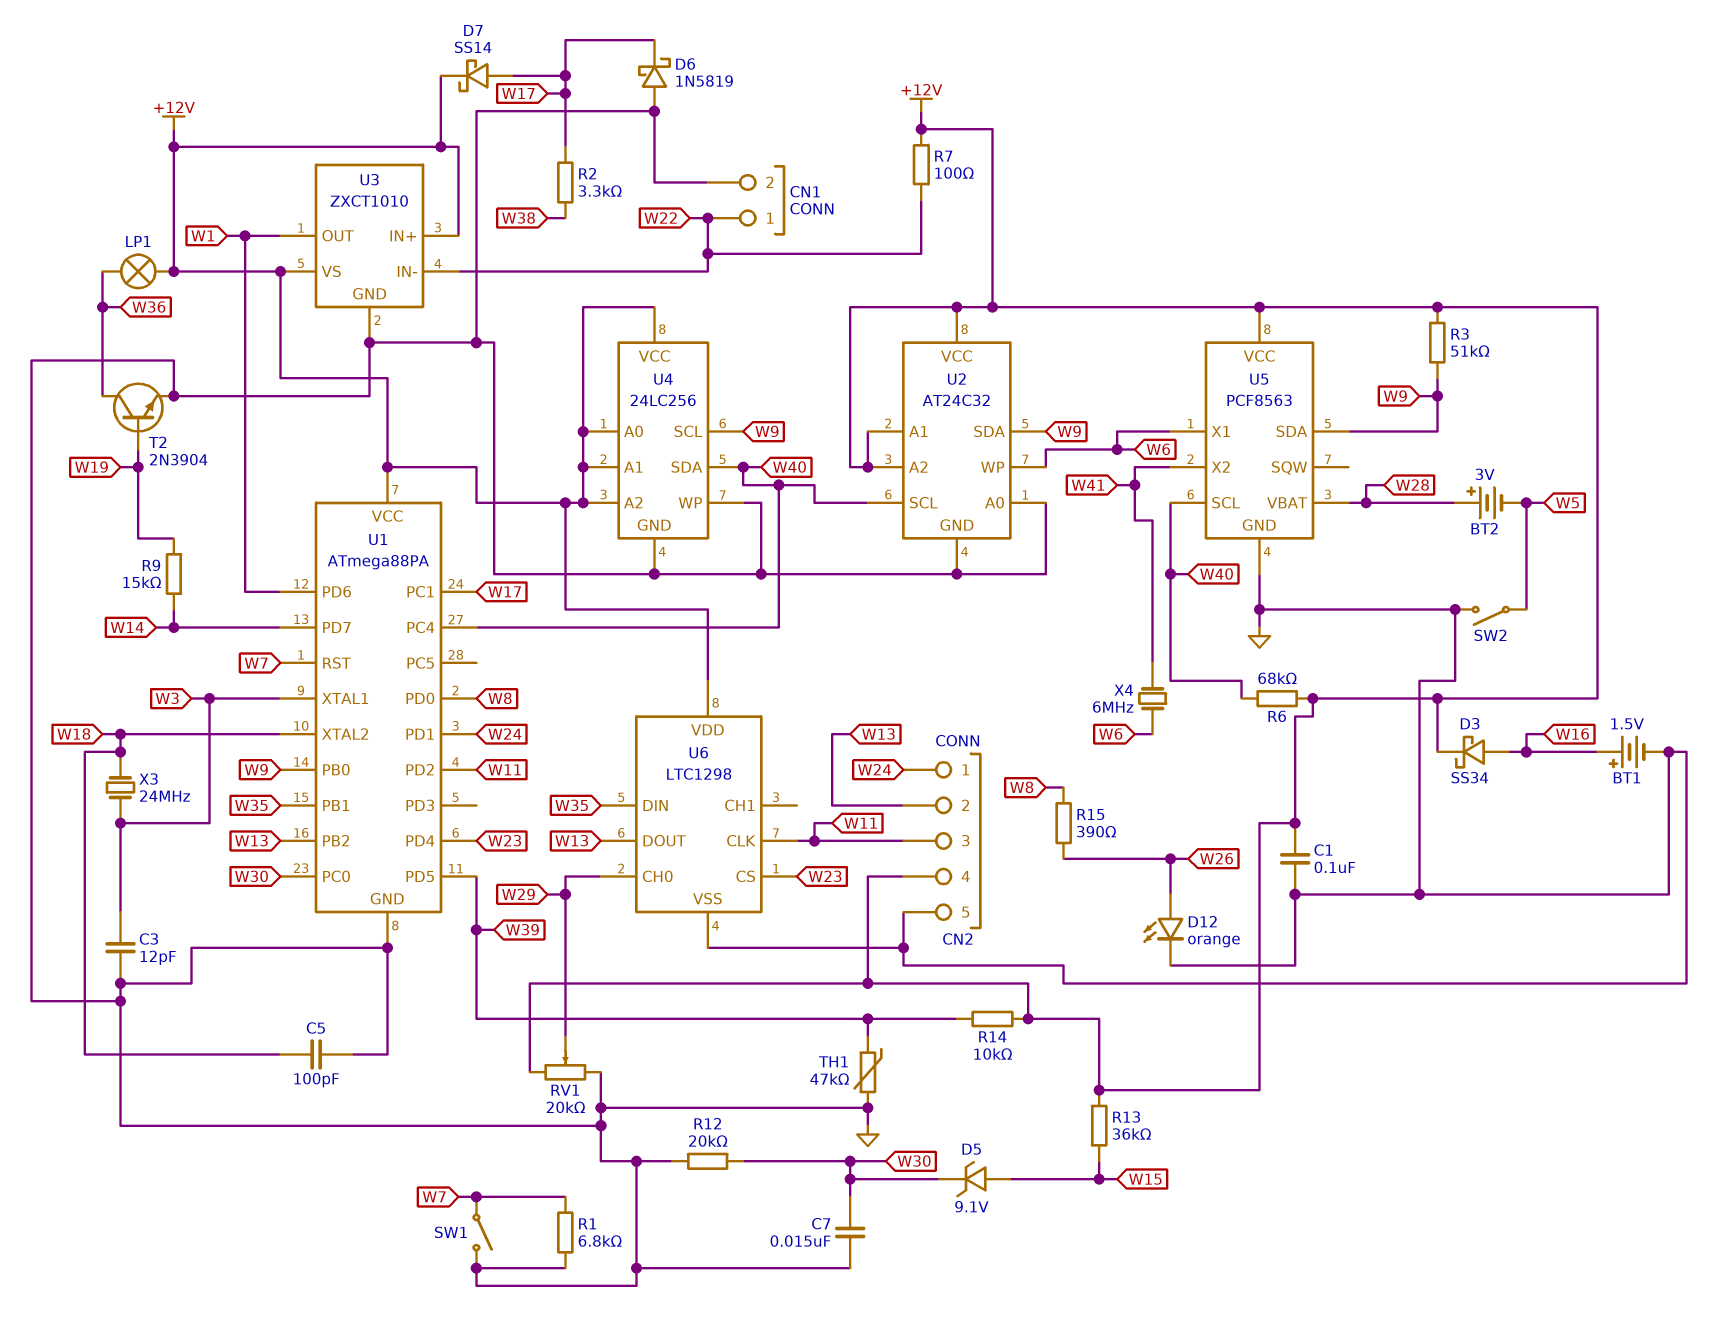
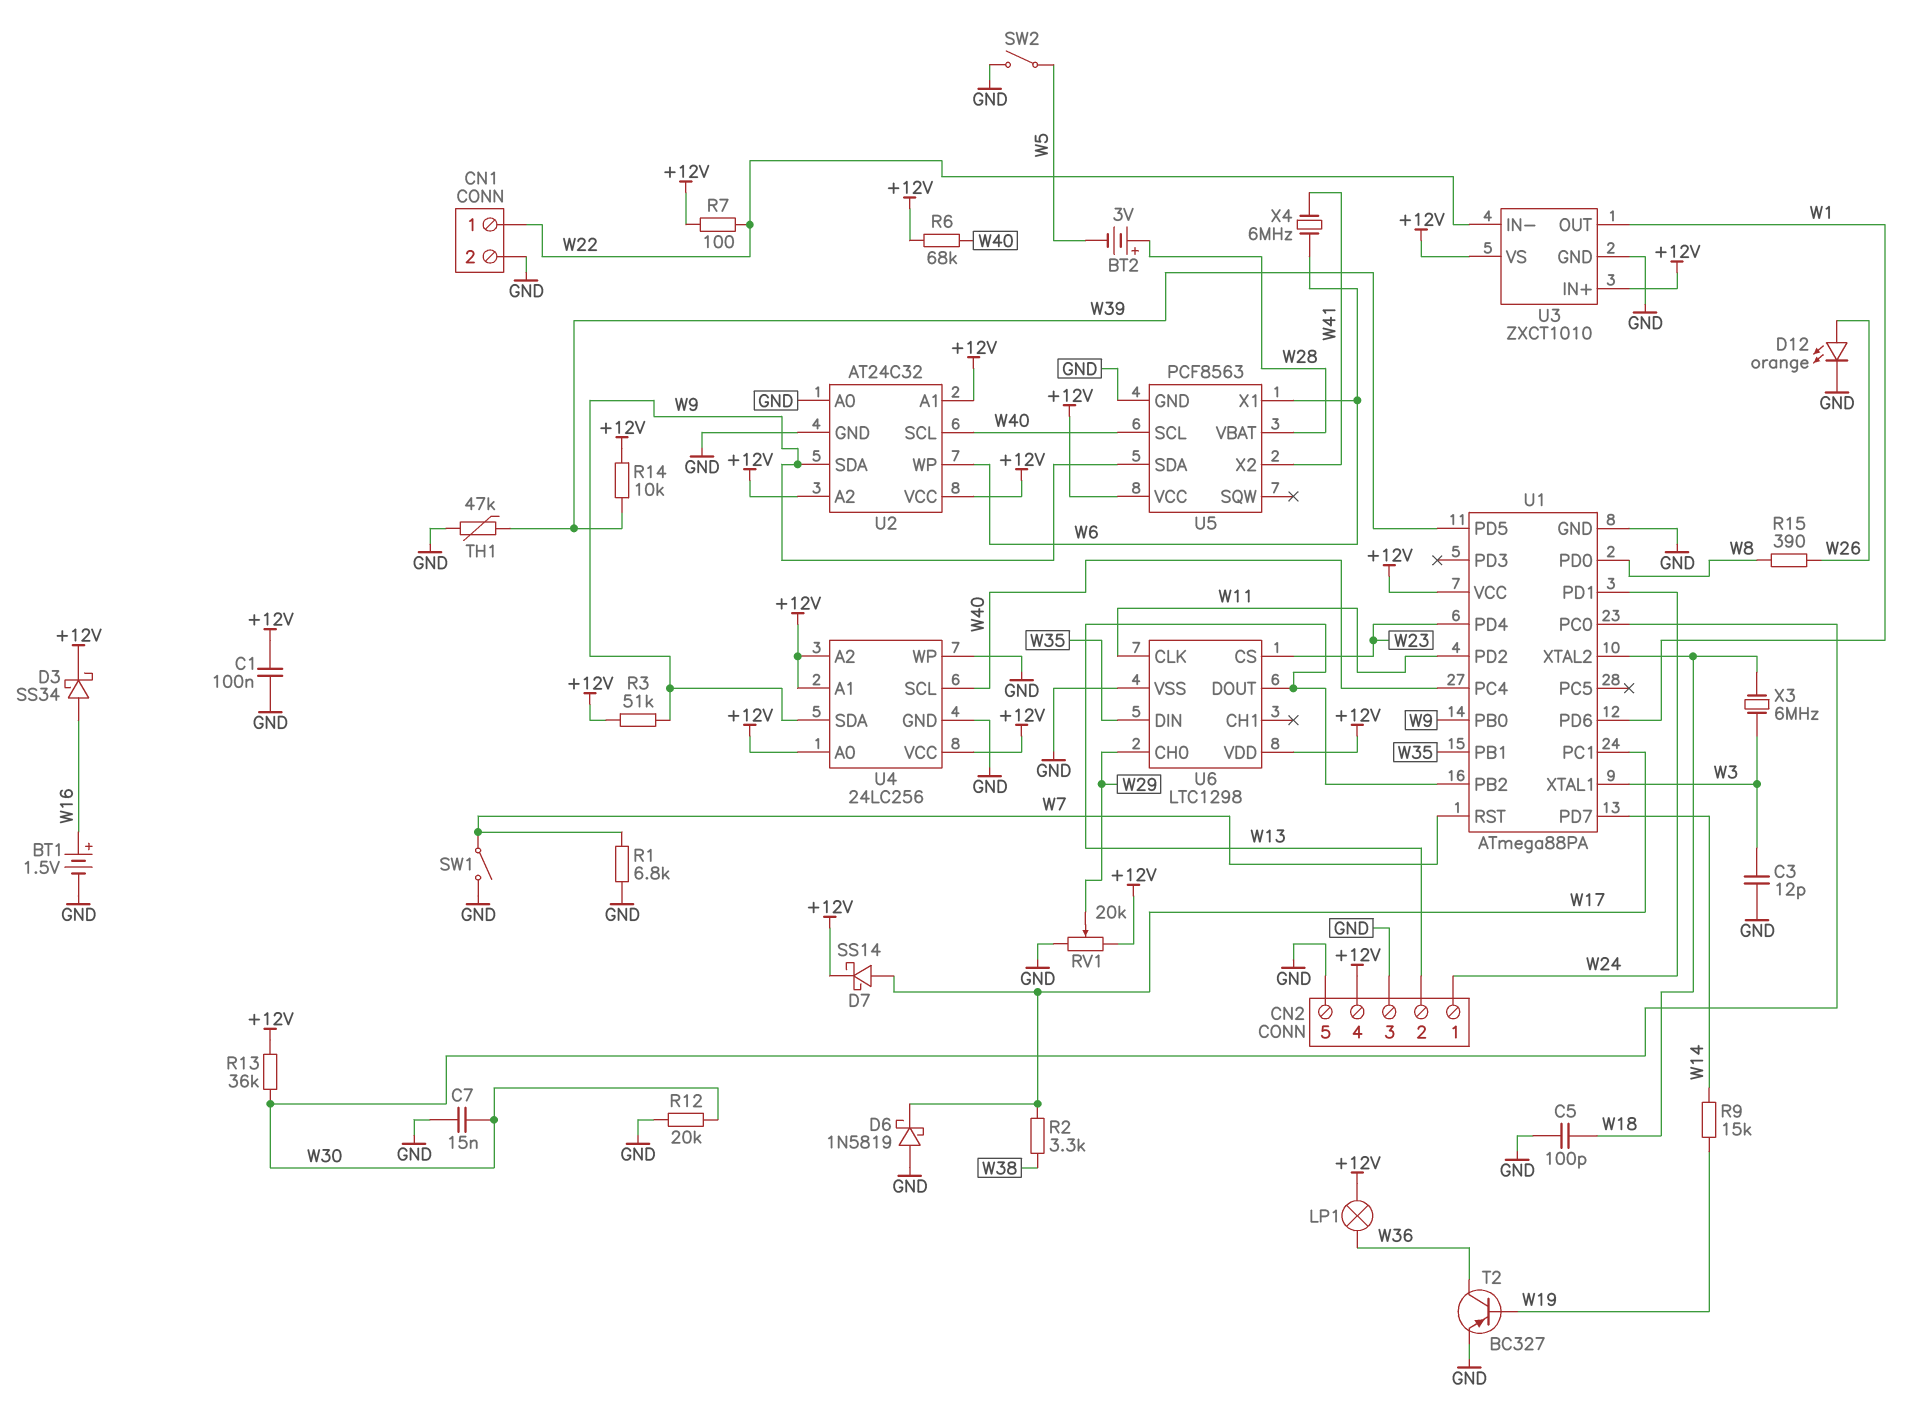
CN2 pin 3: W11 -> GND
D5: zener 9.1V (A W15, K W30) -> none
R13: 36k (+12V, W15) -> 36k (+12V, W30)
T2: NPN 2N3904 (B W19, C W36, E GND) -> PNP BC327 (B W19, C W36, E GND)
U4 pin SCL: W9 -> W40
U4 pin SDA: W40 -> W9
X3: 24MHz (W3, W18) -> 6MHz (W3, W18)

